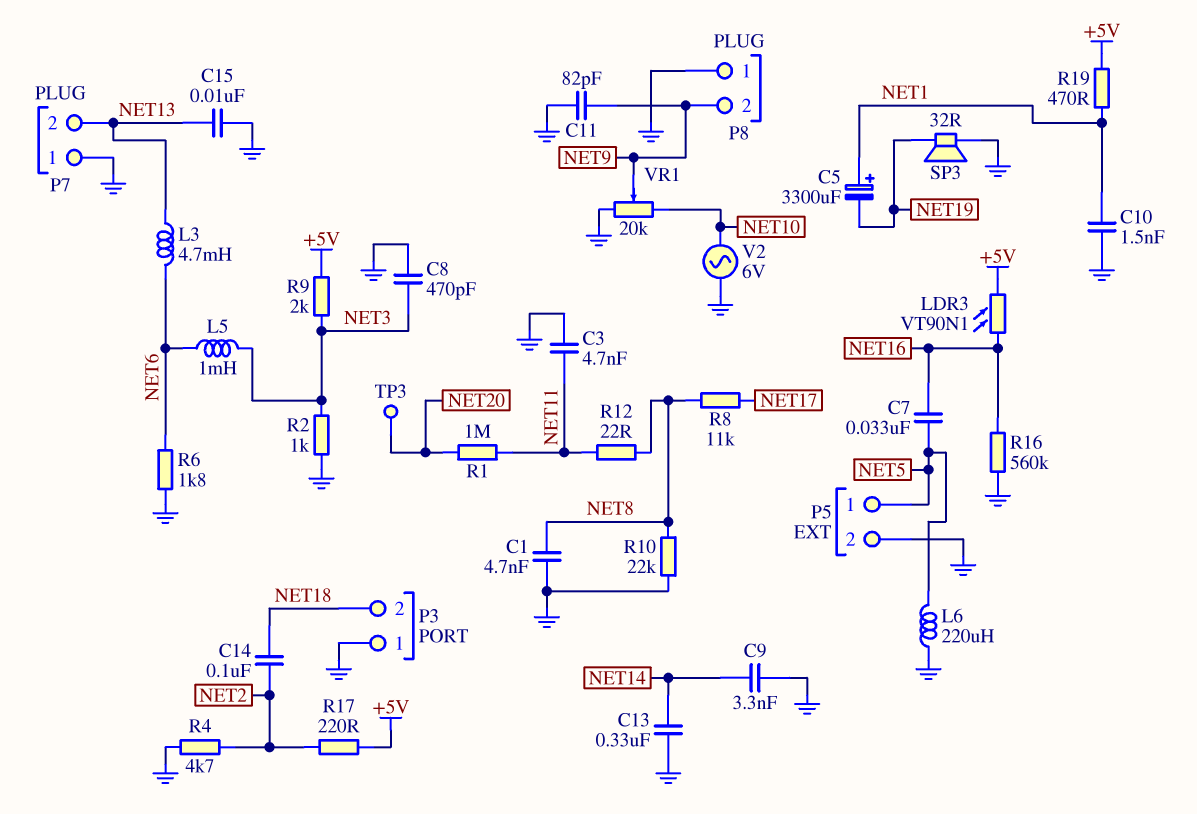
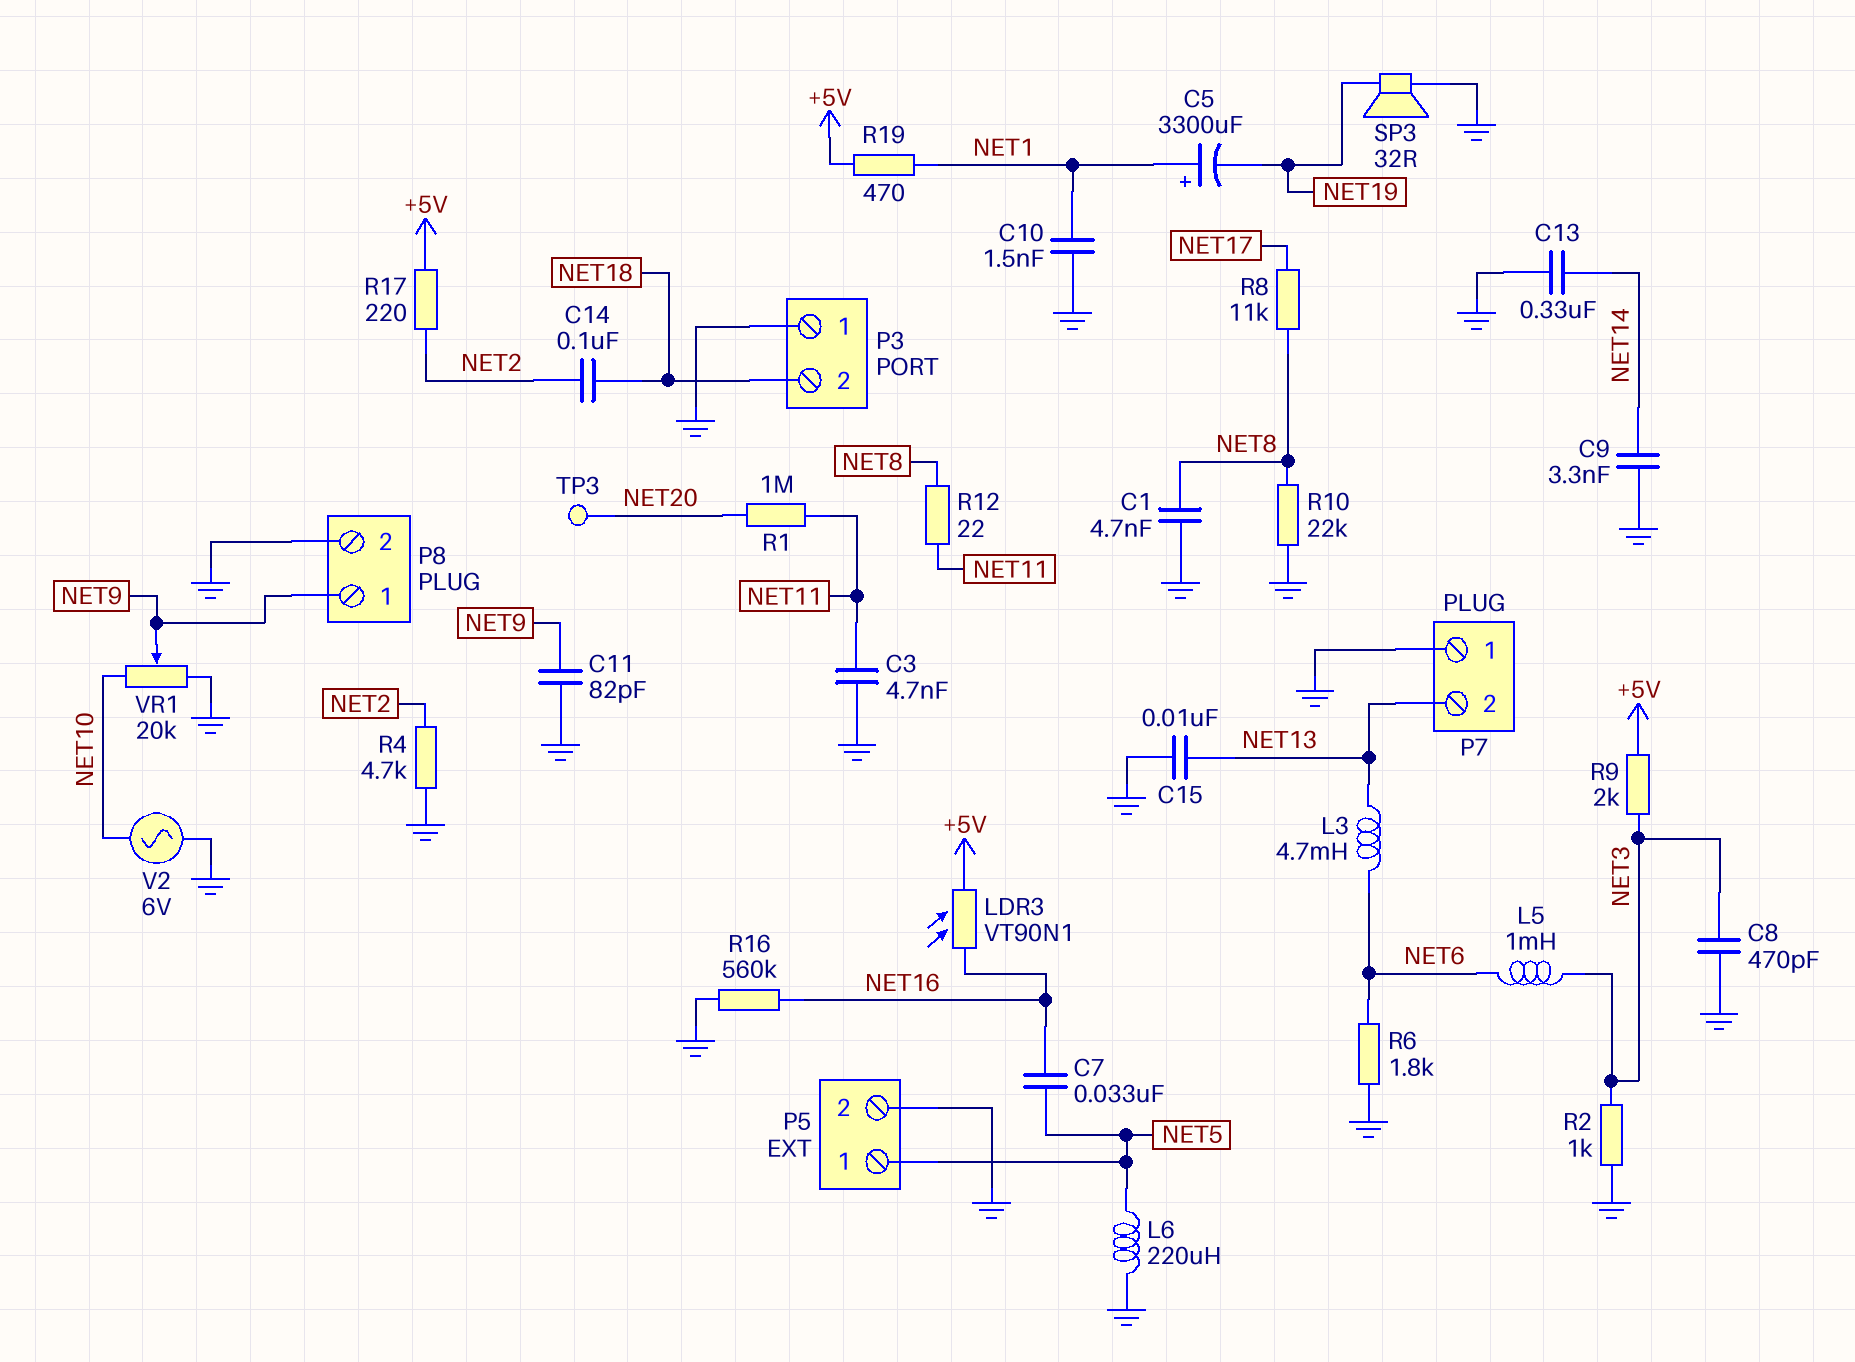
P8 pin 1: GND -> NET9
P8 pin 2: NET9 -> GND

